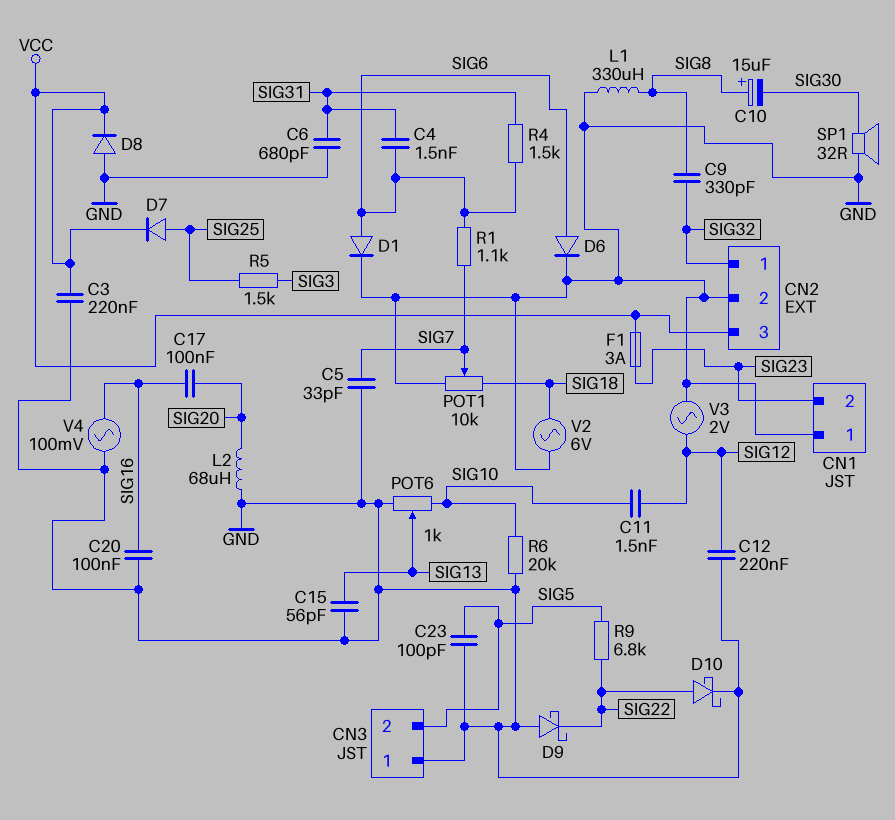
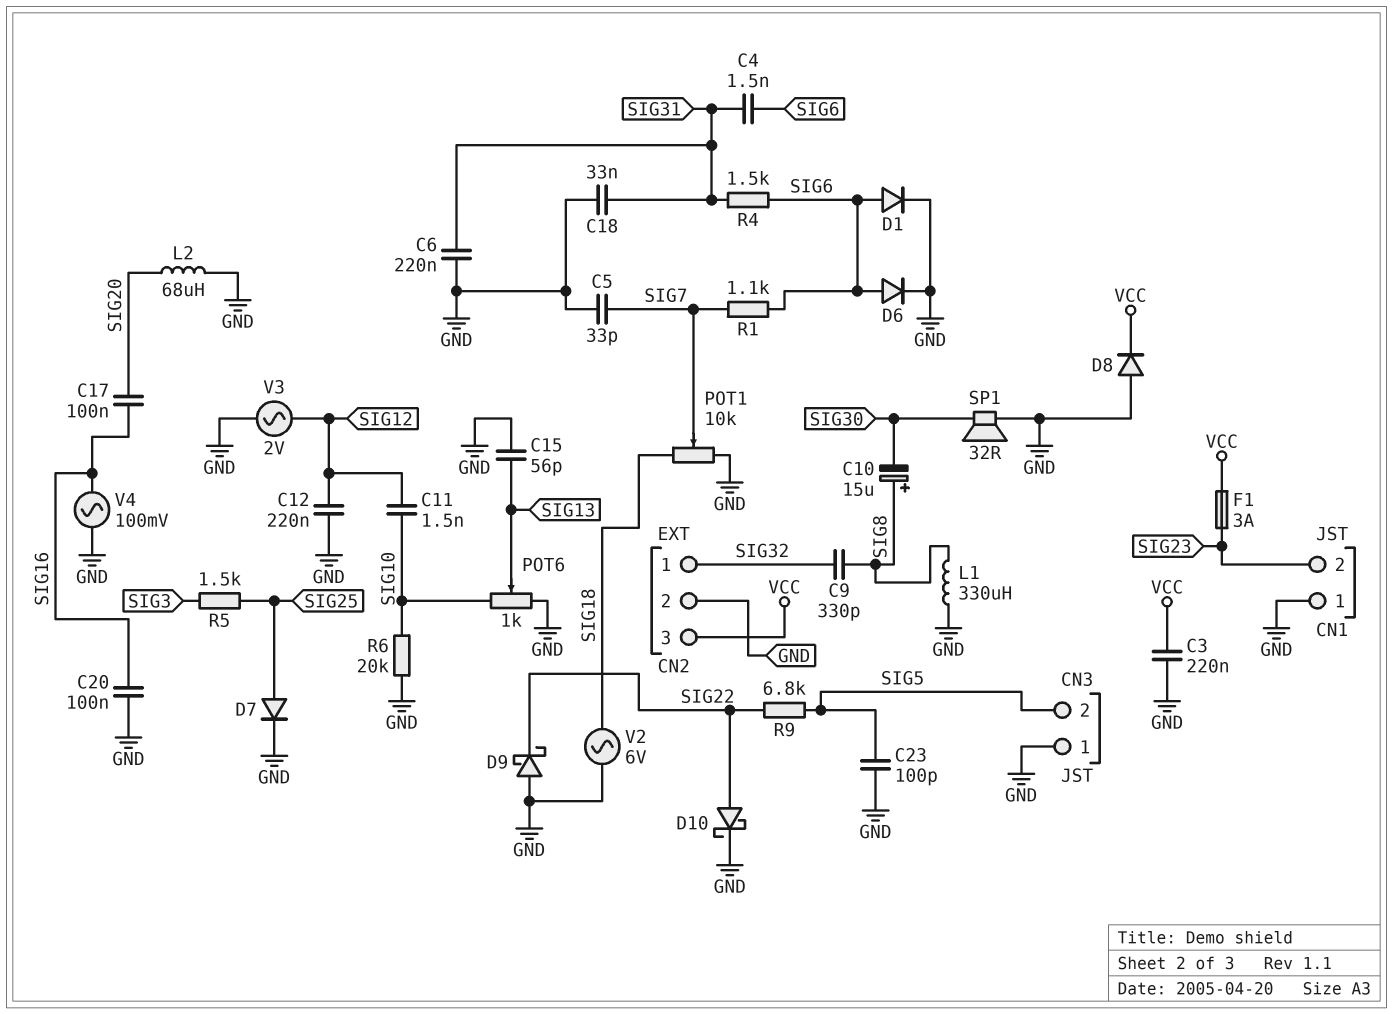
C6: 680pF (GND, SIG31) -> 220nF (GND, SIG31)
C18: none -> 33nF (GND, SIG31)
D7: diode (A SIG25, K VCC) -> diode (A SIG25, K GND)

